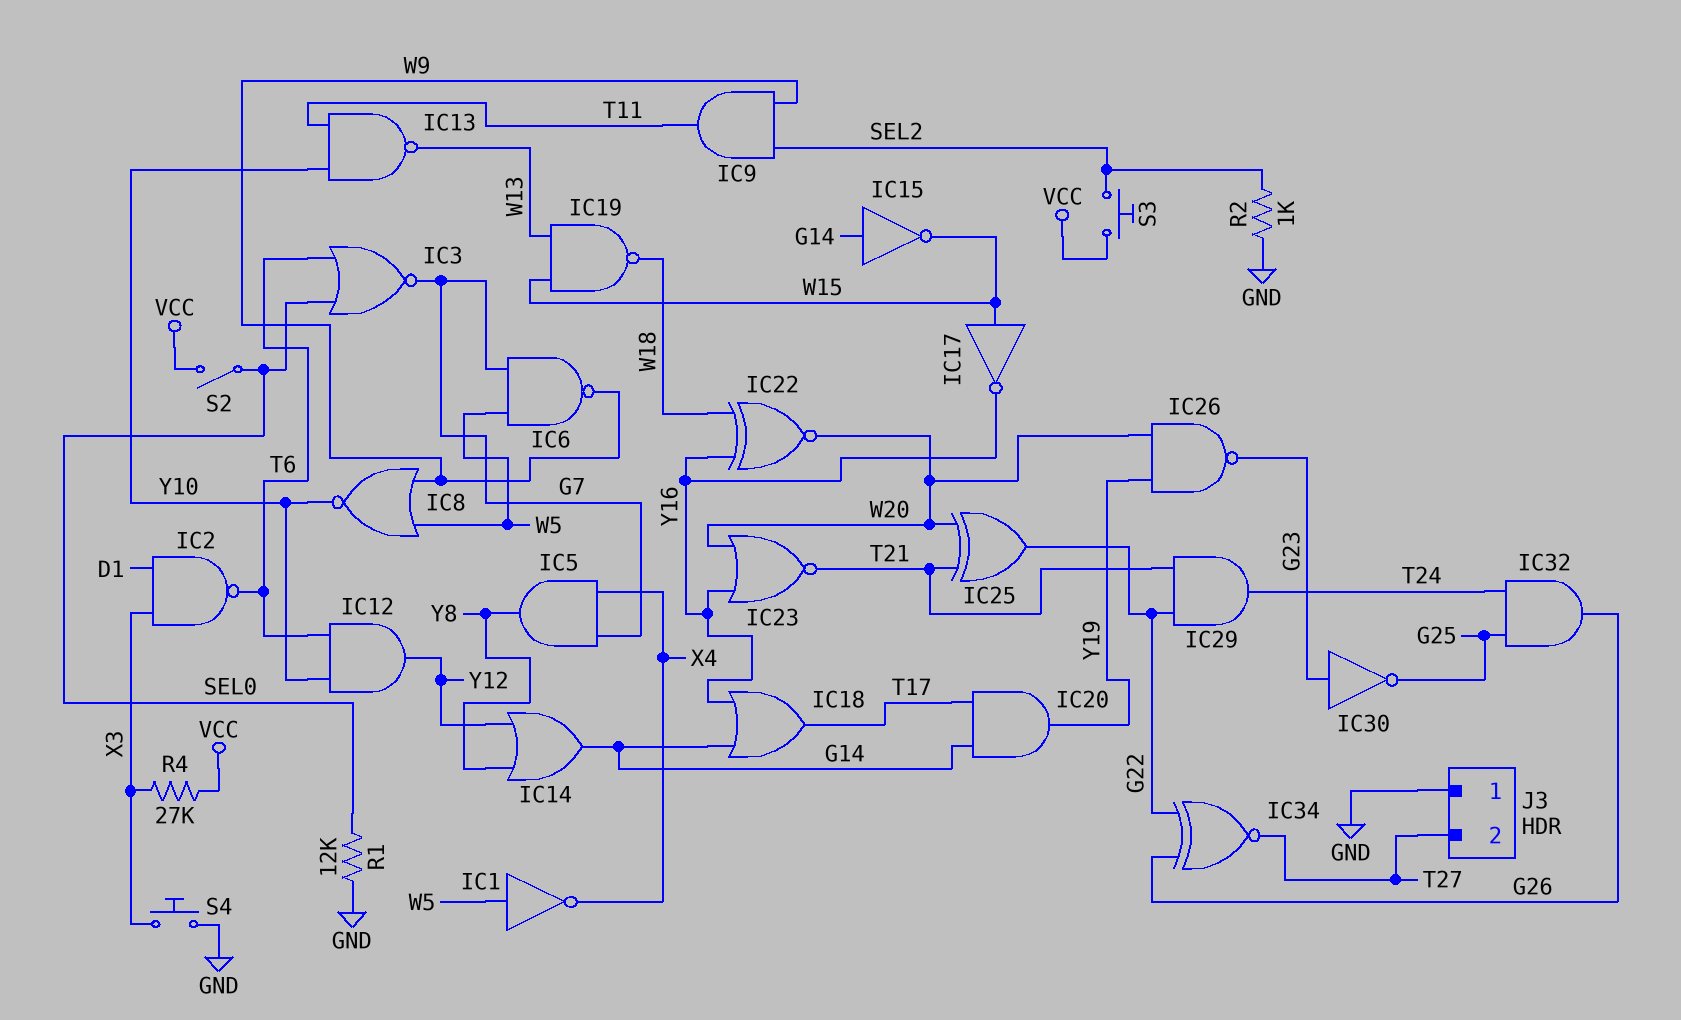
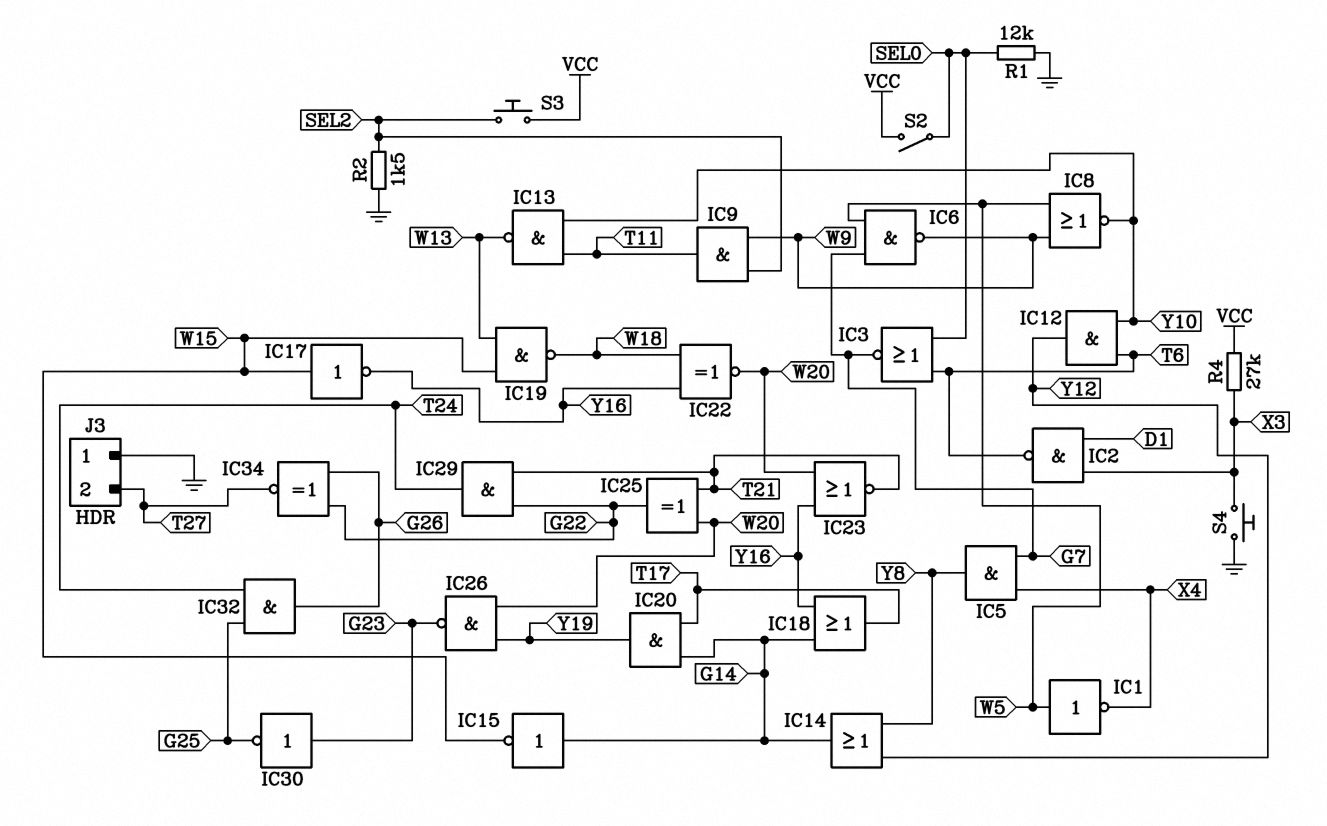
R2: 1k (GND, SEL2) -> 1.5k (GND, SEL2)

